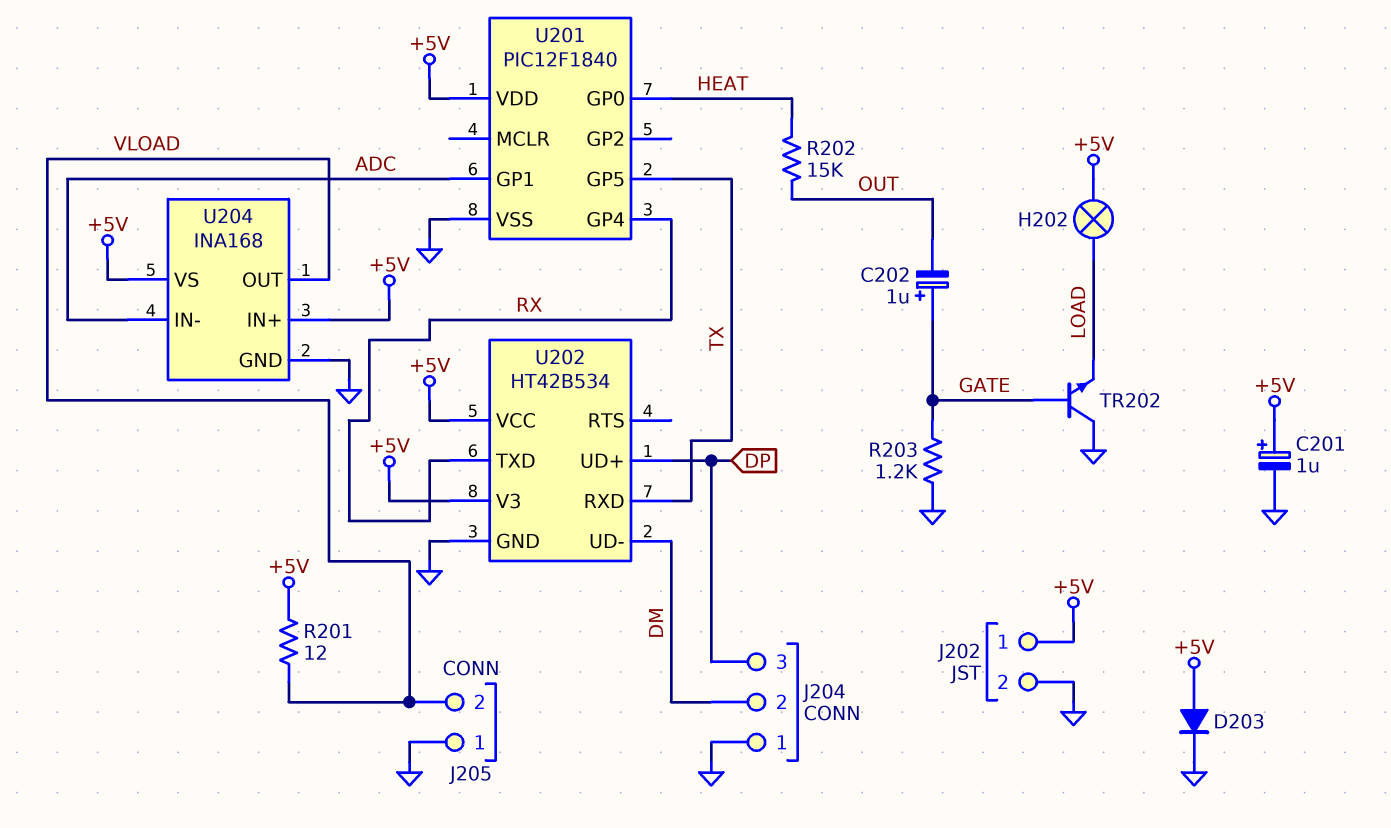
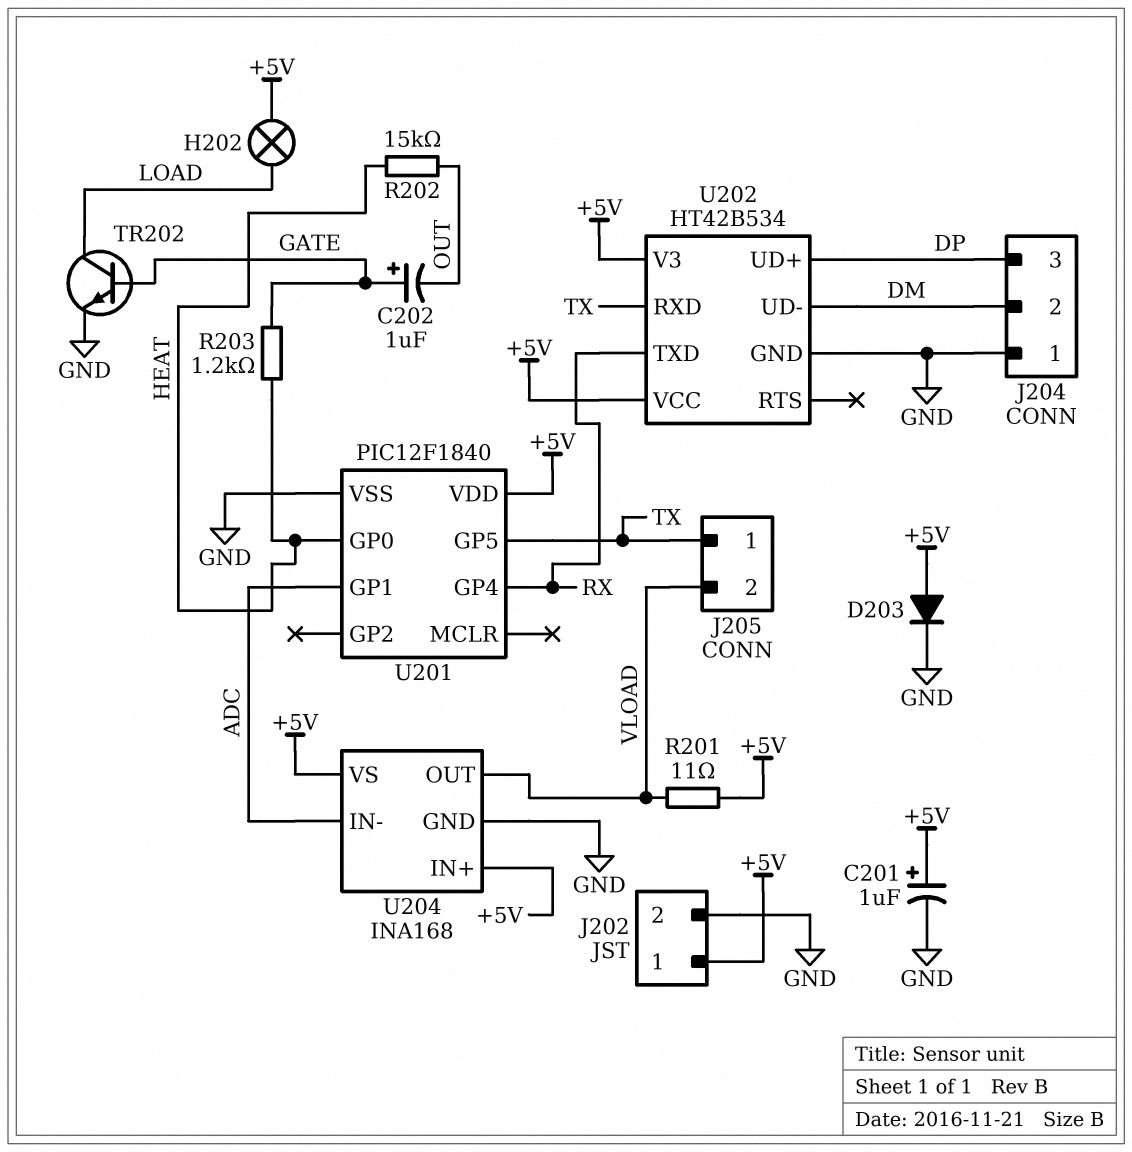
J205 pin 1: GND -> TX
R201: 12 (+5V, VLOAD) -> 11 (+5V, VLOAD)
R203: 1.2k (GATE, GND) -> 1.2k (GATE, HEAT)
TR202: NPN (B GATE, C GND, E LOAD) -> NPN (B GATE, C LOAD, E GND)

